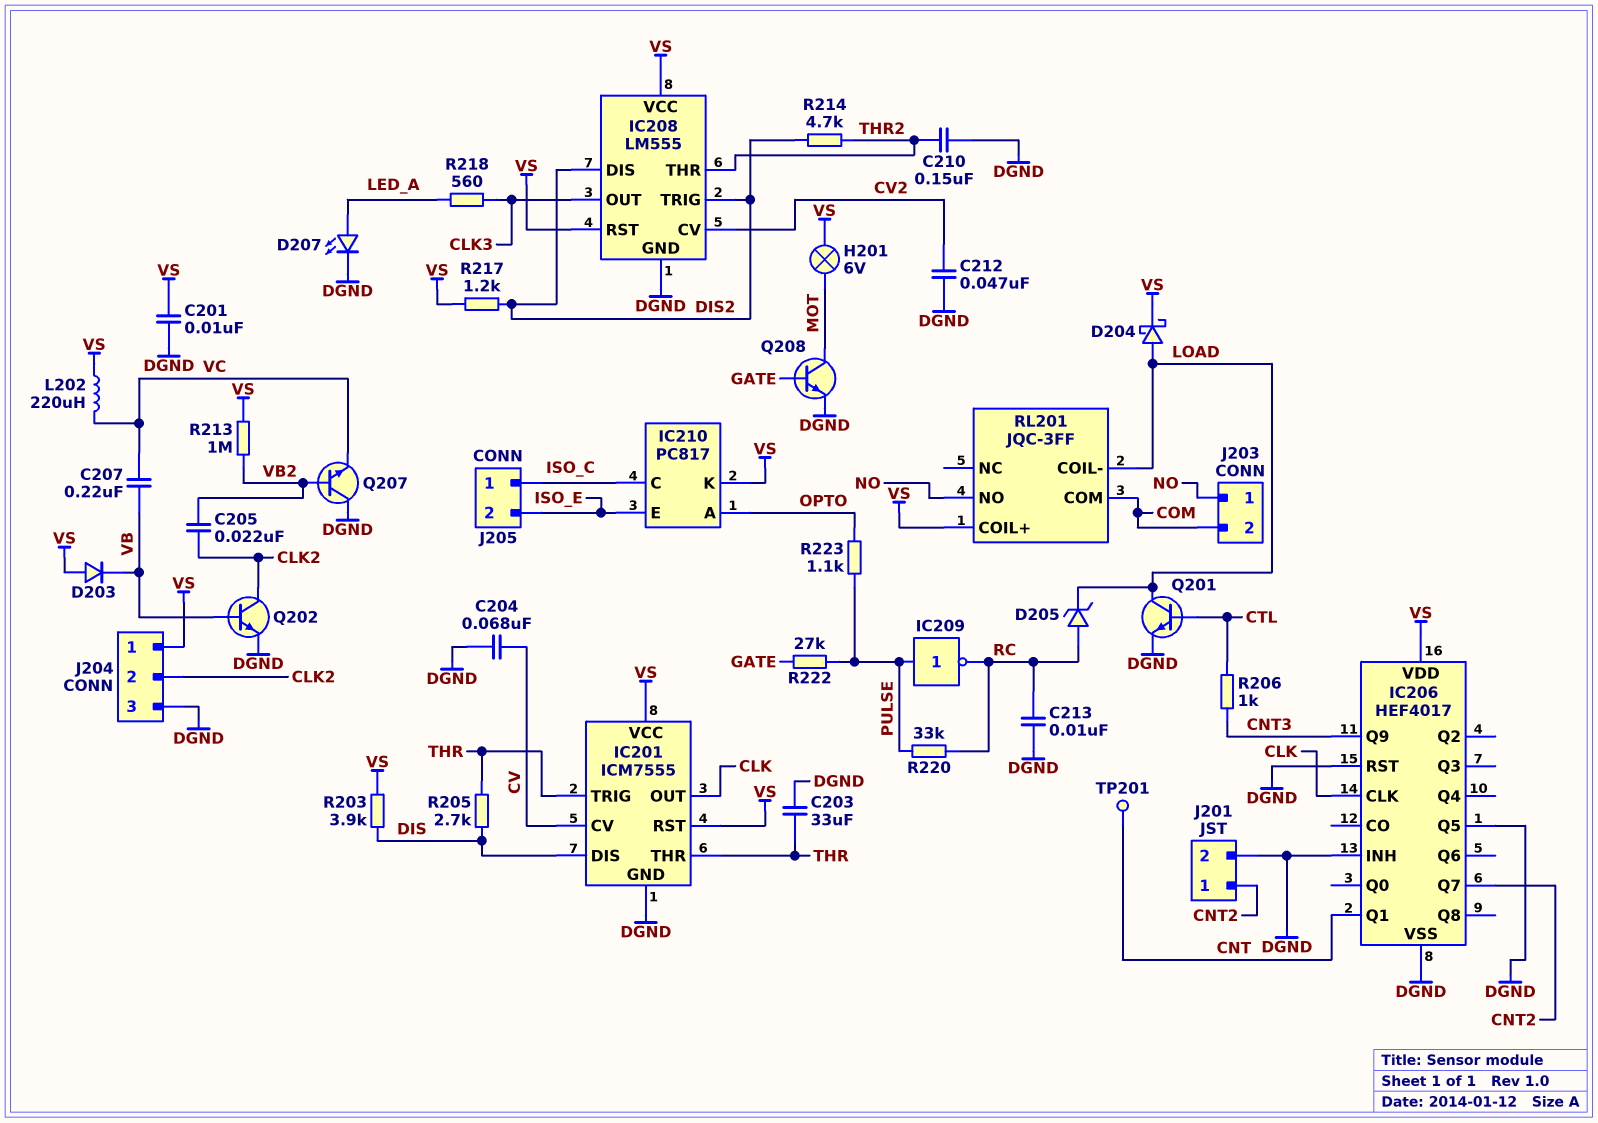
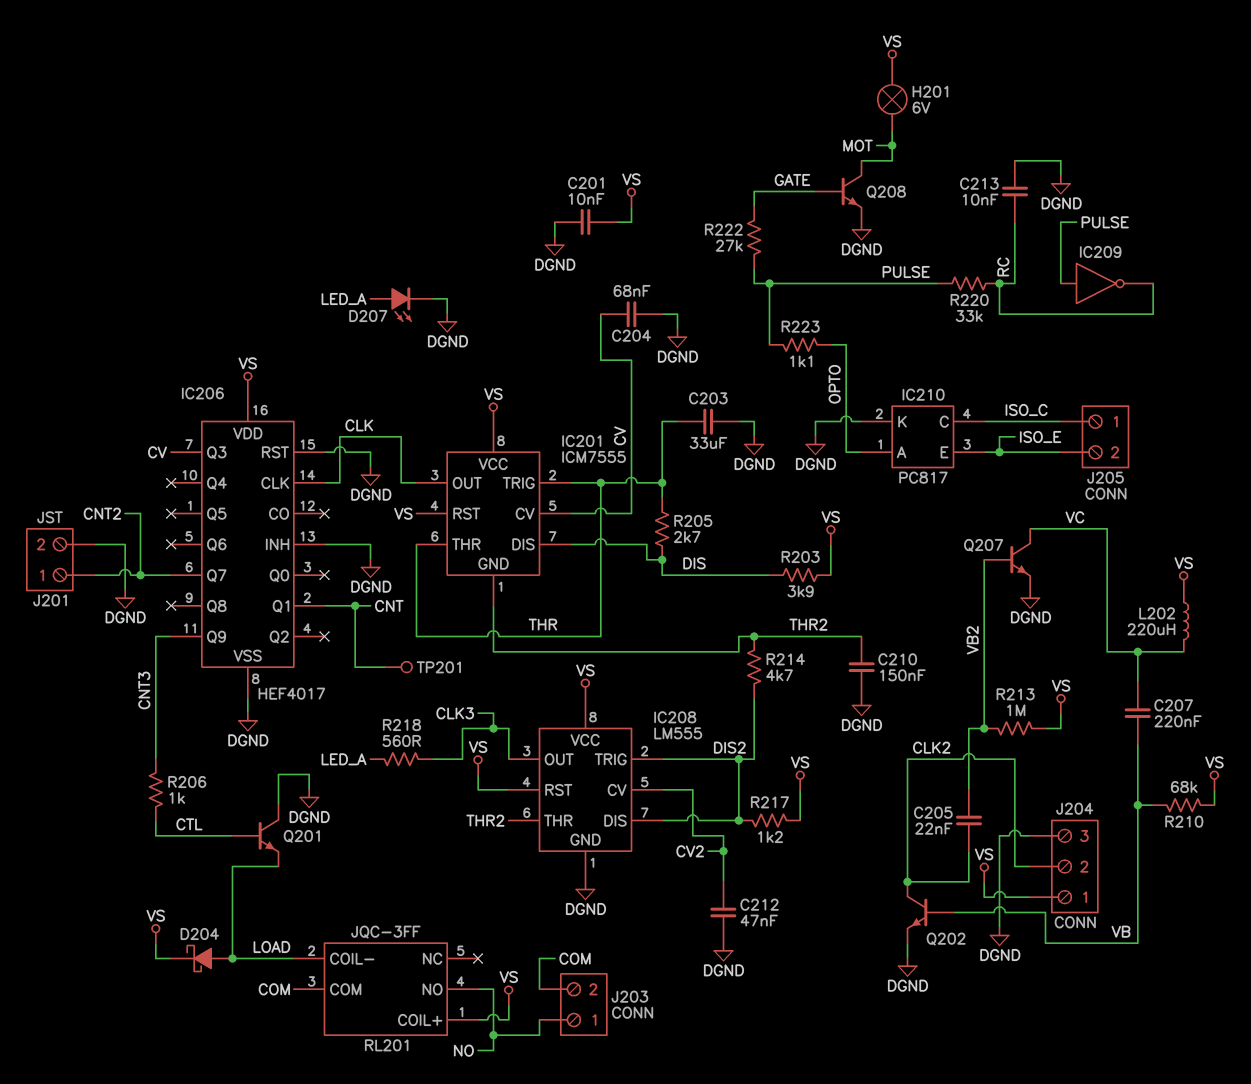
D203: diode (A VS, K VB) -> none
D205: zener (A RC, K LOAD) -> none
IC201 pin GND: DGND -> THR2
IC206 pin Q3: none -> CV
IC206 pin Q5: DGND -> none
IC210 pin K: VS -> DGND
Q201: NPN (B CTL, C LOAD, E DGND) -> NPN (B CTL, C DGND, E LOAD)
Q207: NPN (B VB2, C DGND, E VC) -> NPN (B VB2, C VC, E DGND)
R210: none -> 68k (VB, VS)

